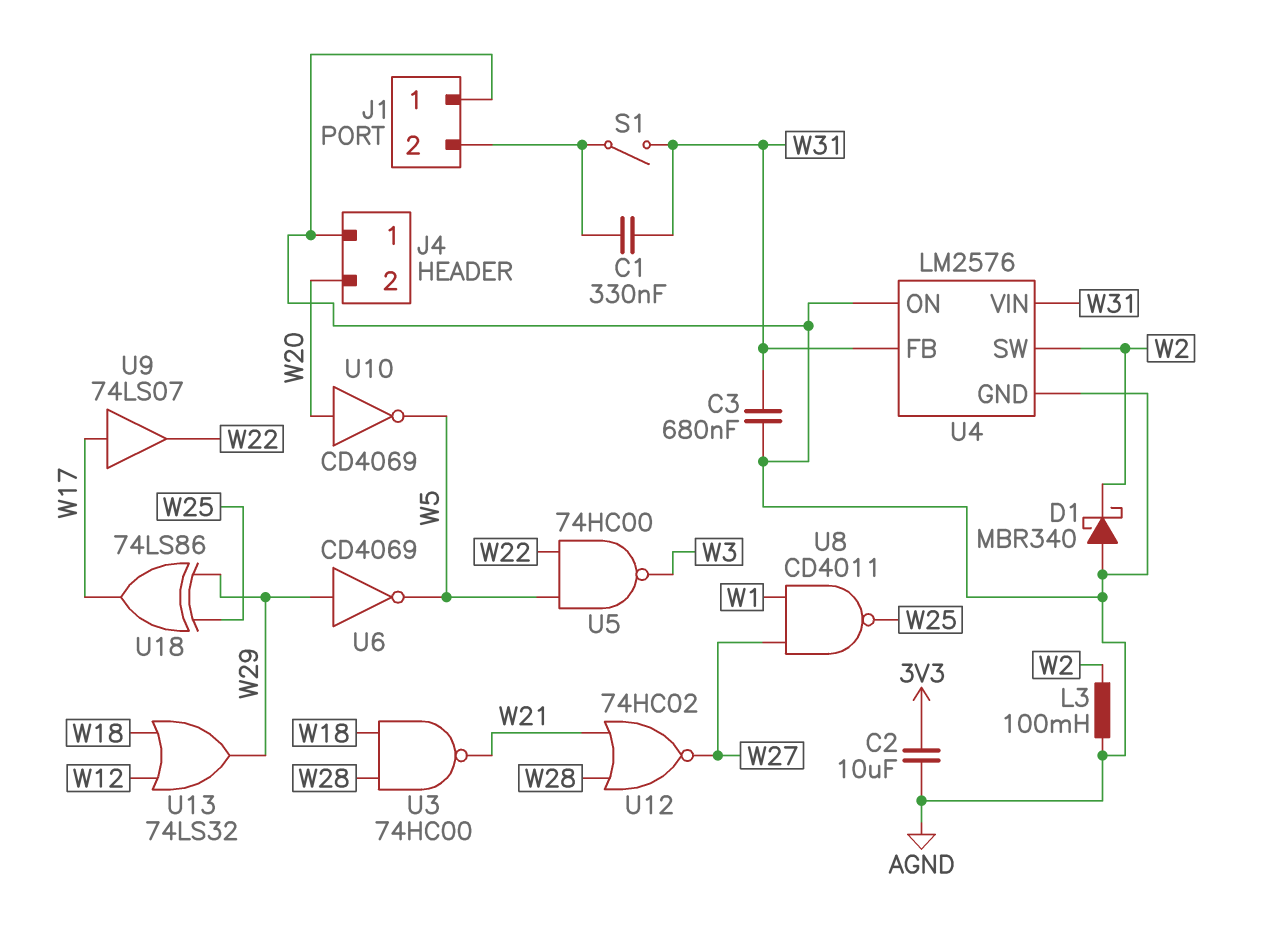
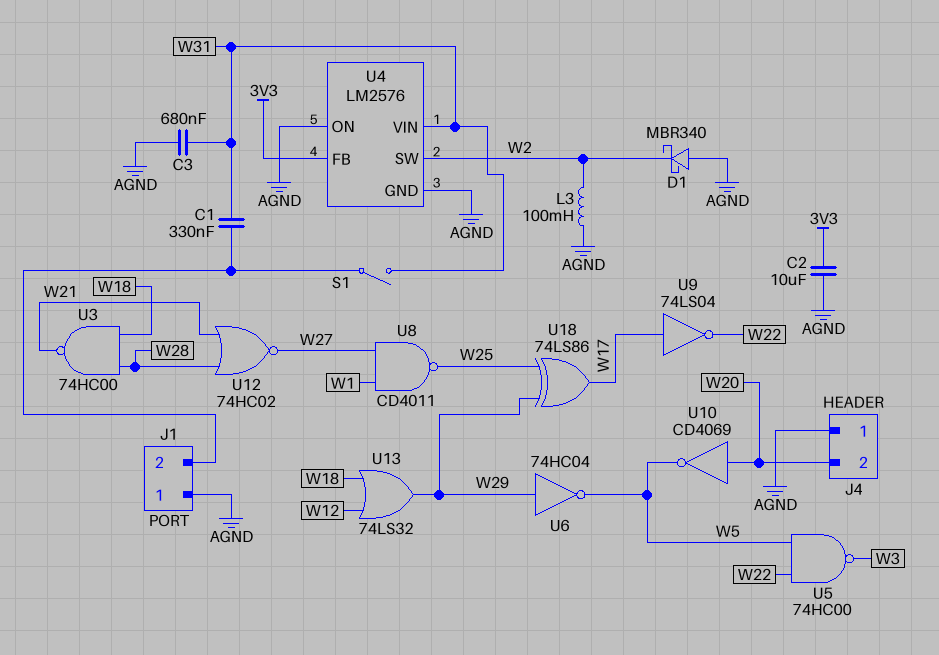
U4 pin FB: W31 -> 3V3
U6: NOT CD4069 (in W29, out W5) -> NOT 74HC04 (in W29, out W5)
U9: buffer 74LS07 (in W17, out W22) -> NOT 74LS04 (in W17, out W22)

